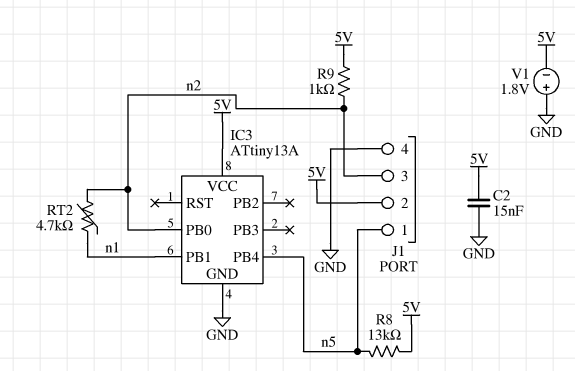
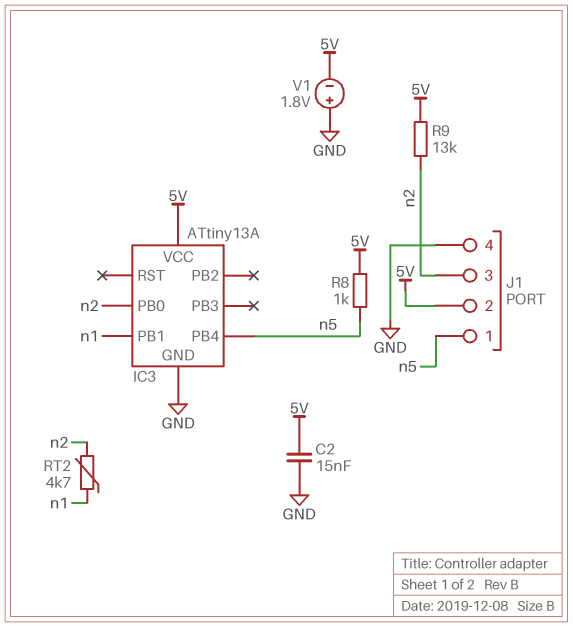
R8: 13k (5V, n5) -> 1k (5V, n5)
R9: 1k (5V, n2) -> 13k (5V, n2)

